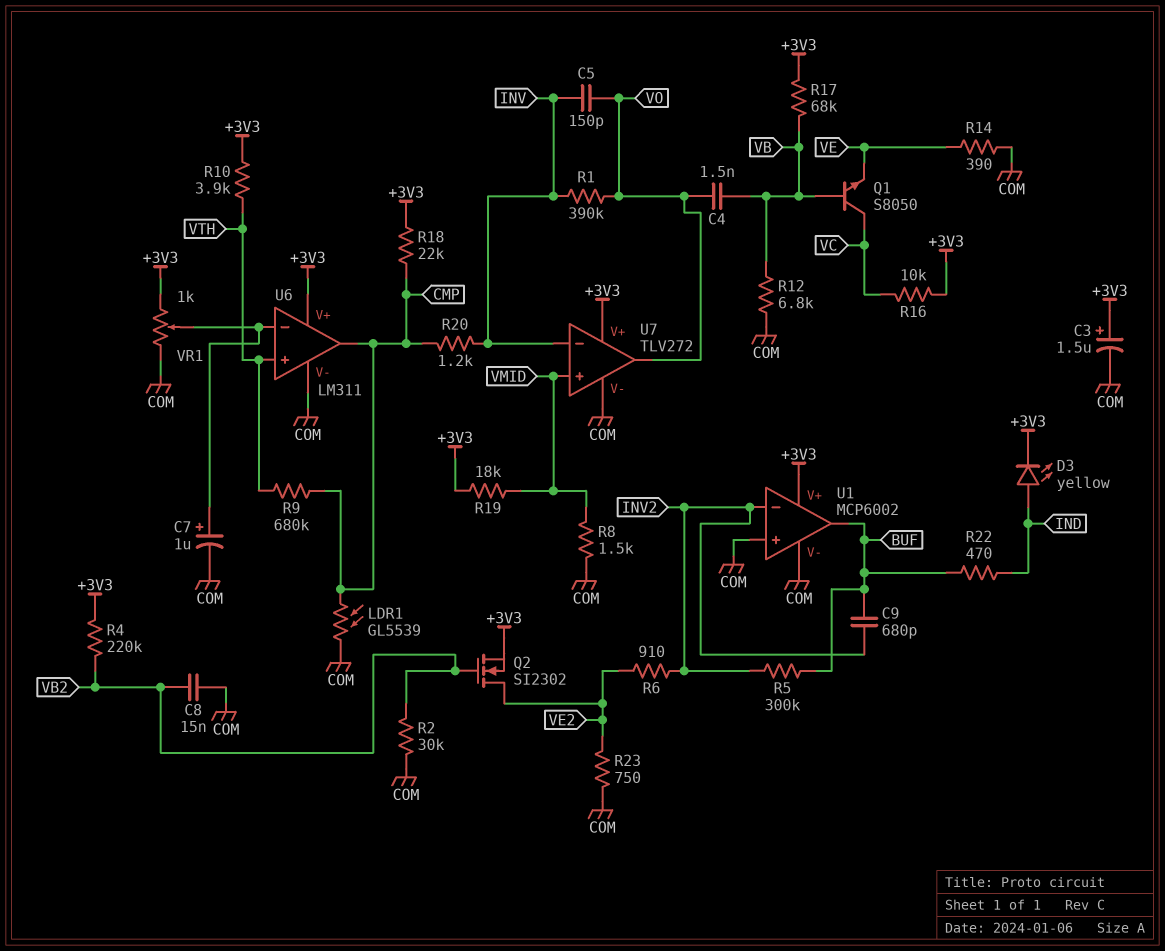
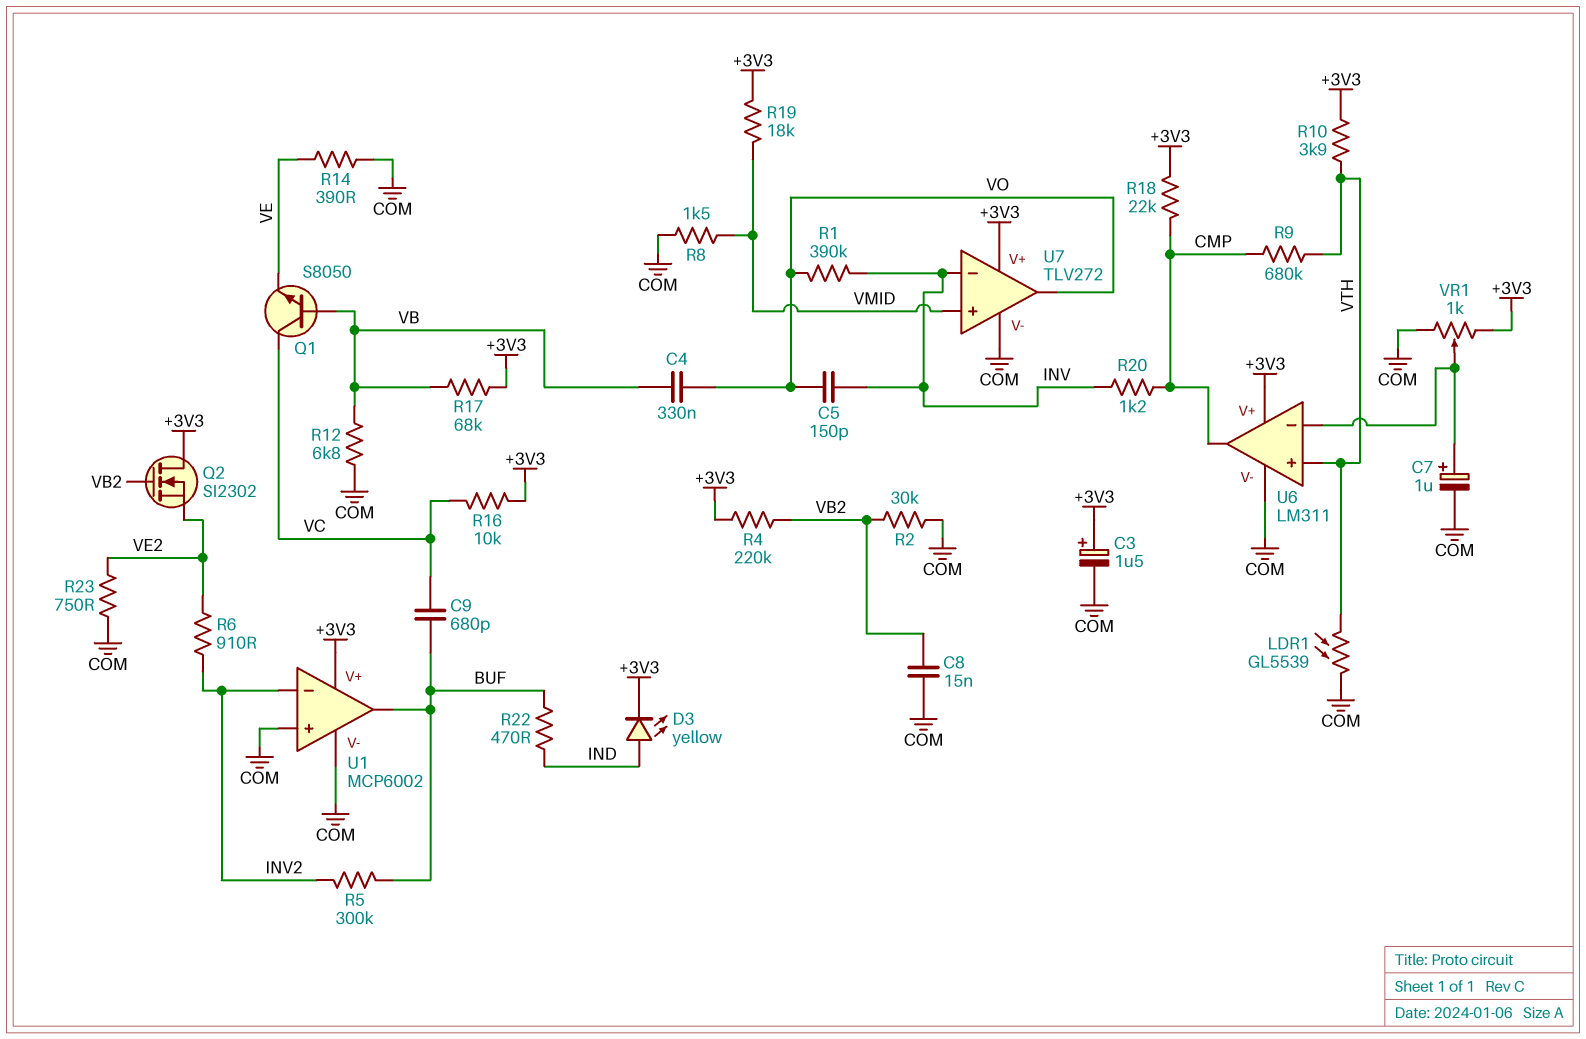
C4: 1.5nF (VB, VO) -> 330nF (VB, VO)
C9: 680pF (BUF, INV2) -> 680pF (BUF, VC)
LDR1: GL5539 (CMP, COM) -> GL5539 (COM, VTH)
Q2: NMOS SI2302 (G VB2, D VE2, S +3V3) -> NMOS SI2302 (G VB2, D +3V3, S VE2)

